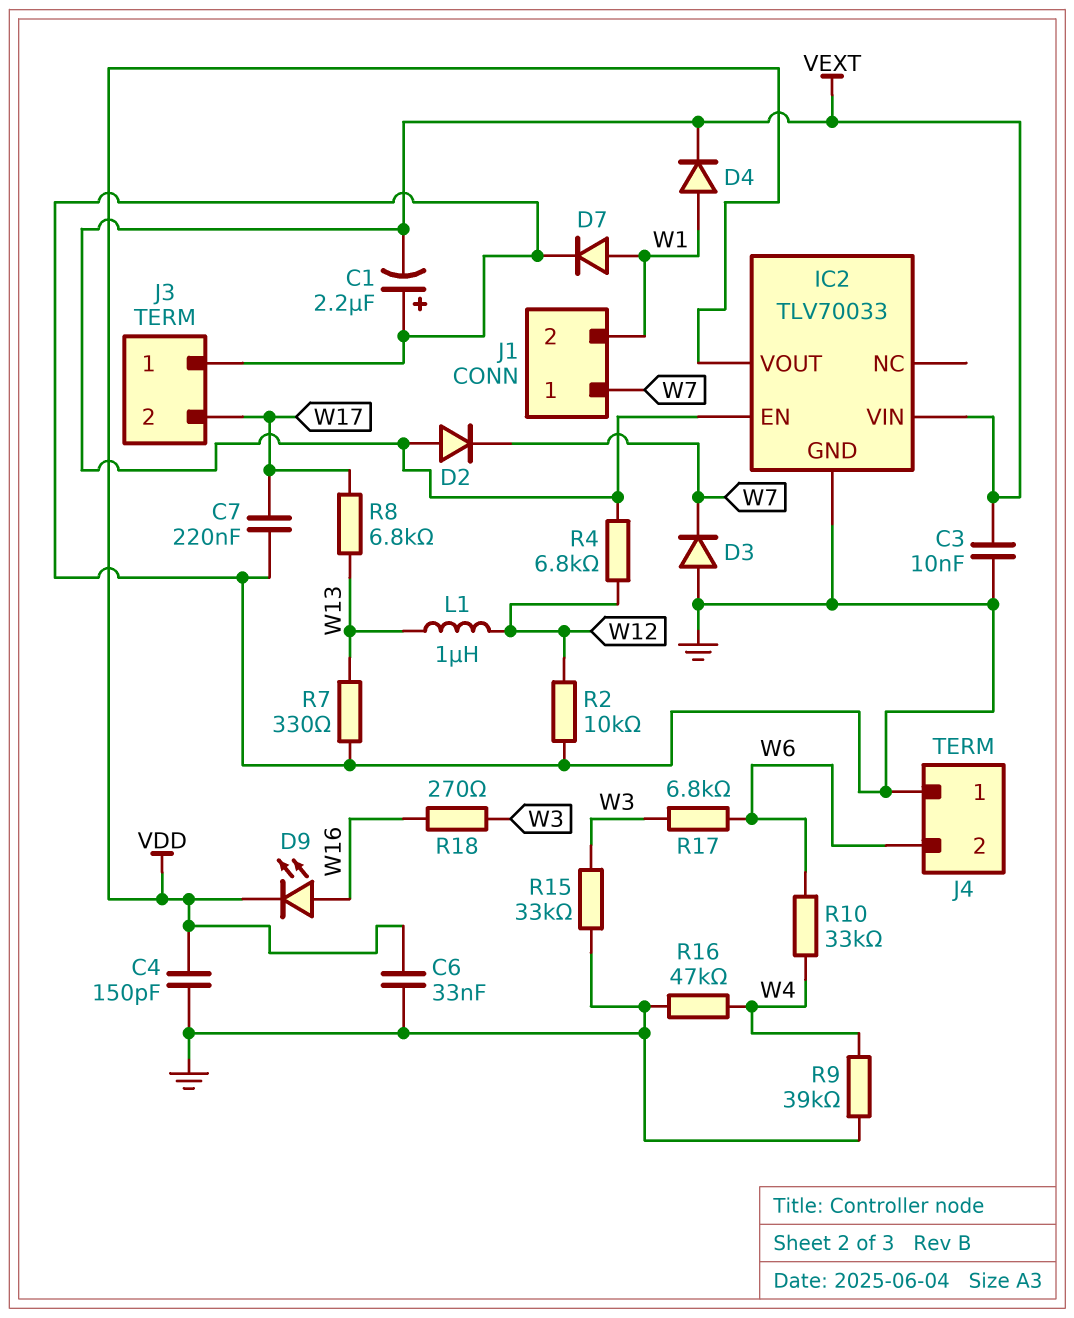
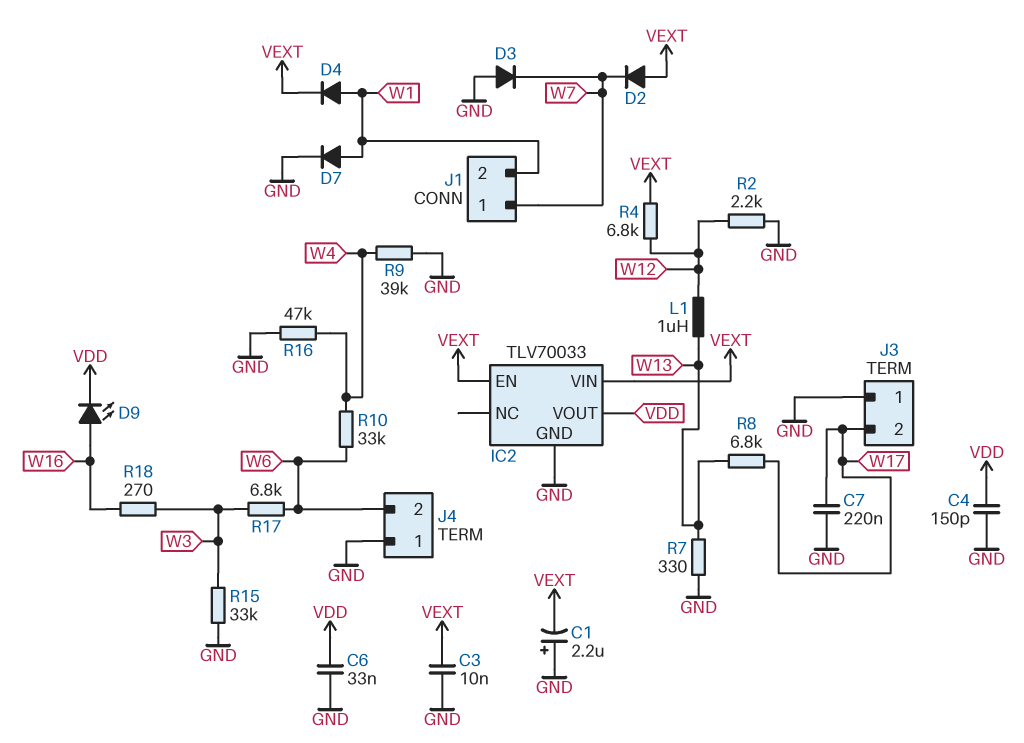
R2: 10k (GND, W12) -> 2.2k (GND, W12)

